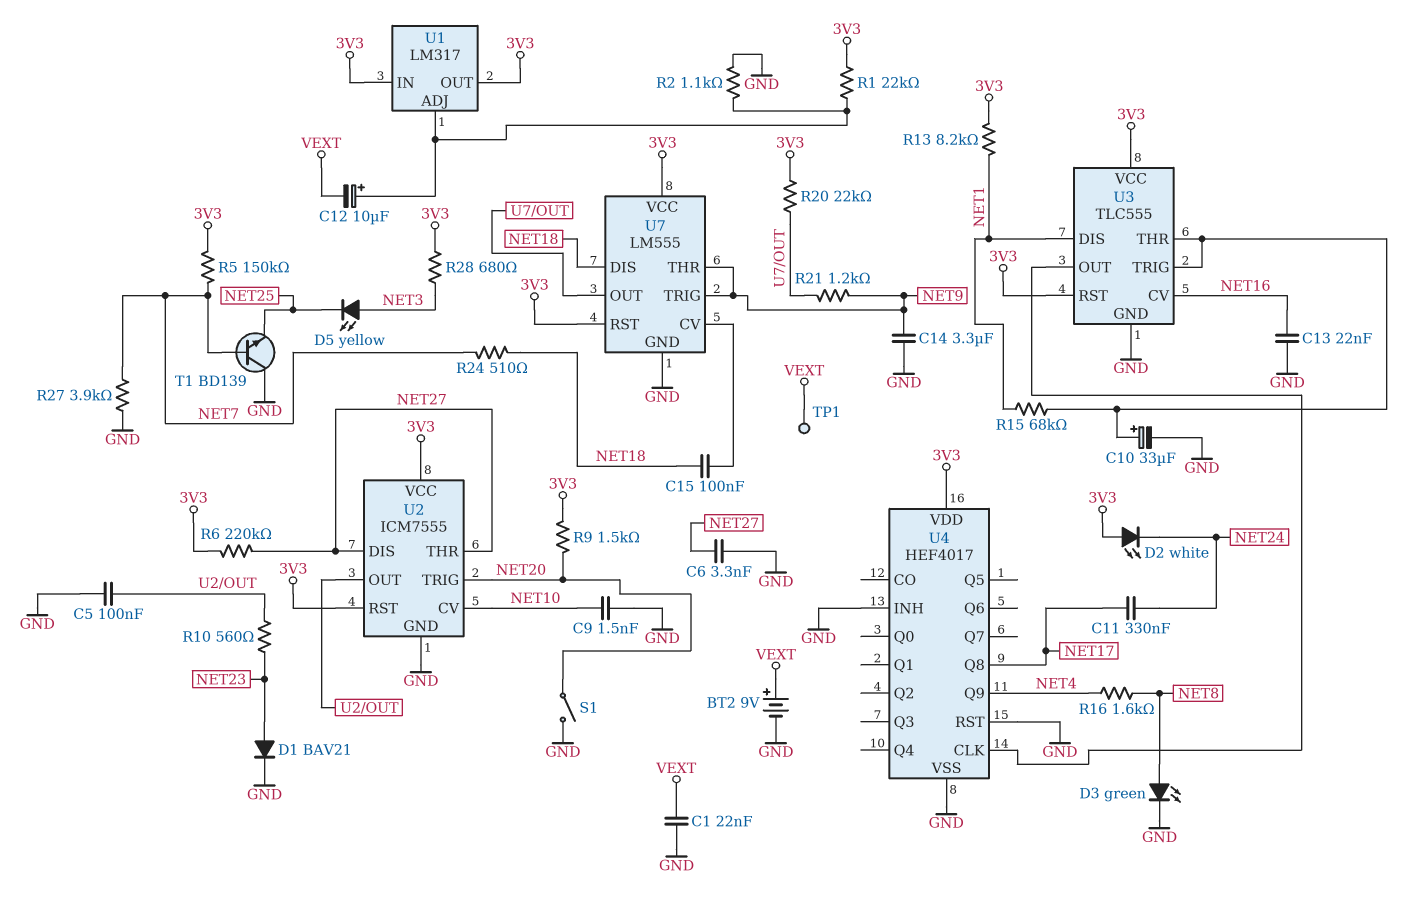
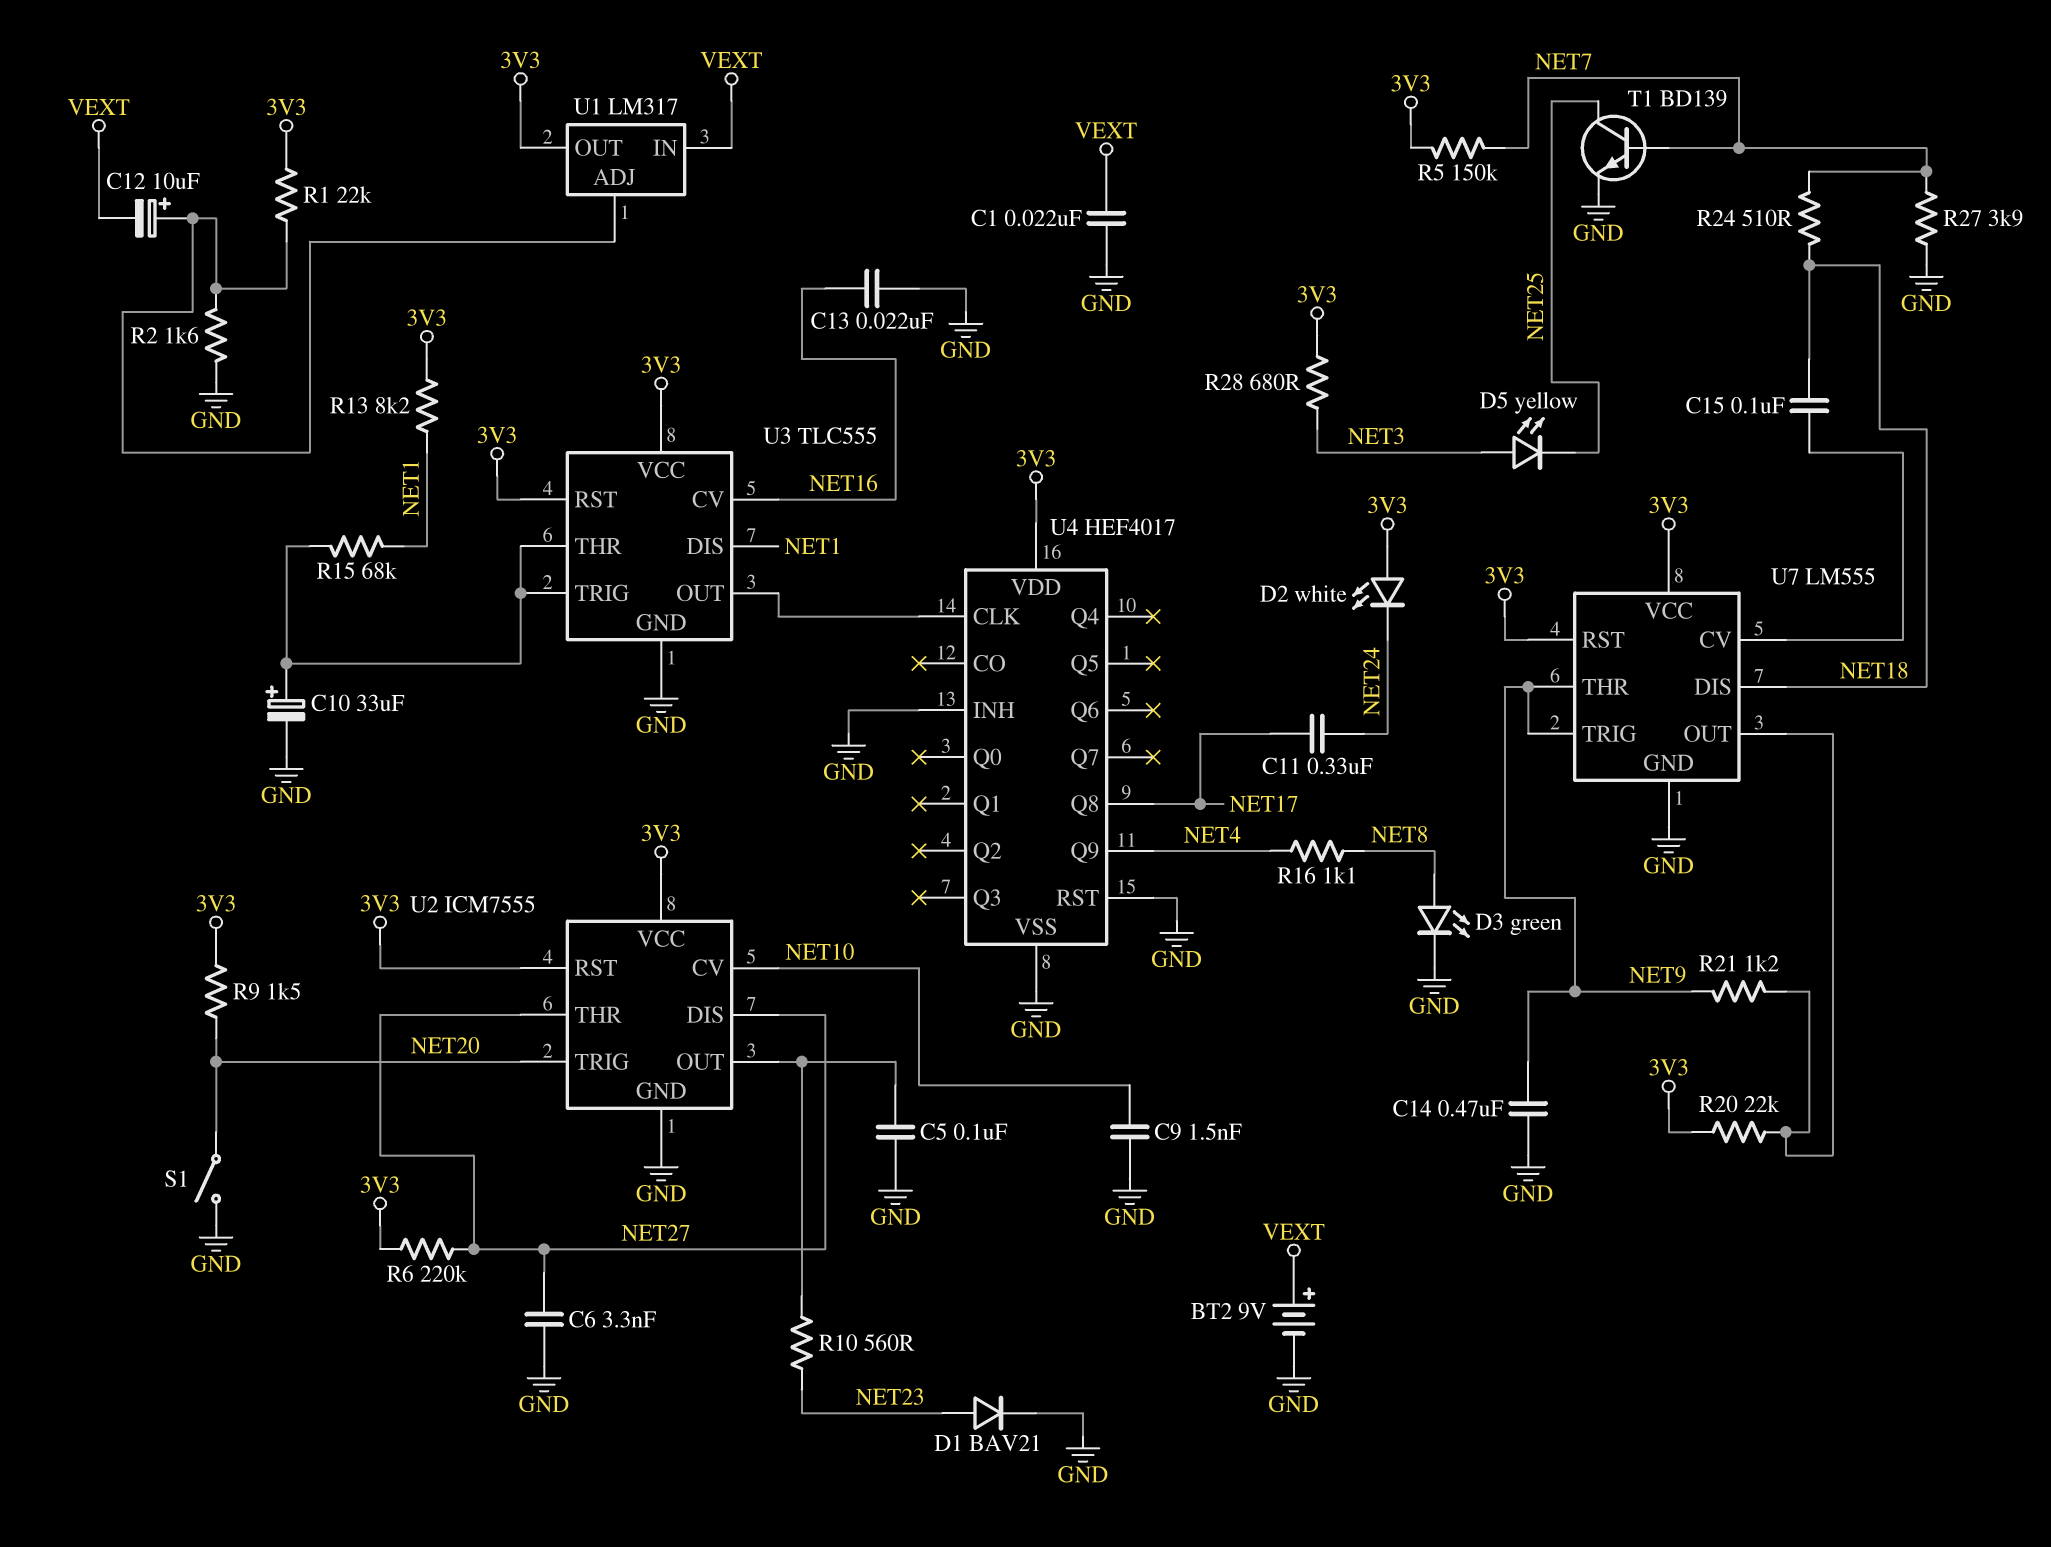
C14: 3.3uF (GND, NET9) -> 470nF (GND, NET9)
R2: 1.1k (GND, U1/ADJ) -> 1.6k (GND, U1/ADJ)
R16: 1.6k (NET4, NET8) -> 1.1k (NET4, NET8)
T1: NPN BD139 (B NET7, C GND, E NET25) -> NPN BD139 (B NET7, C NET25, E GND)
TP1: test point (VEXT) -> none
U1 pin IN: 3V3 -> VEXT

